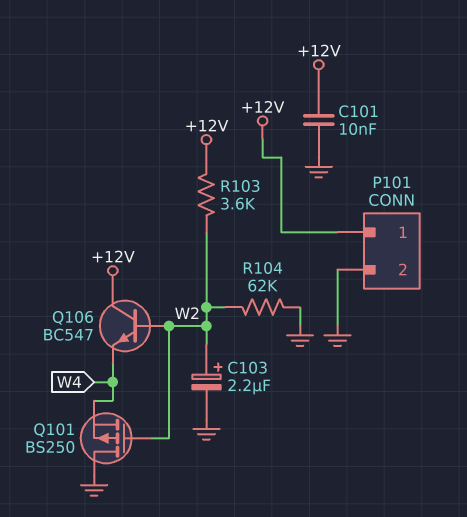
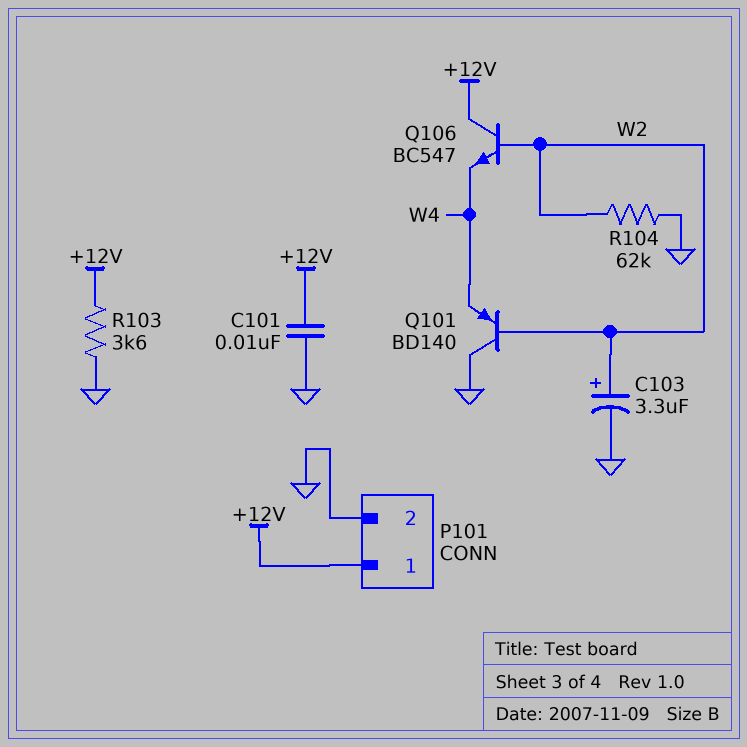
C103: 2.2uF (plus W2, minus GND) -> 3.3uF (plus W2, minus GND)
Q101: PMOS BS250 (G W2, D GND, S W4) -> PNP BD140 (B W2, C GND, E W4)
R103: 3.6k (+12V, W2) -> 3.6k (+12V, GND)

